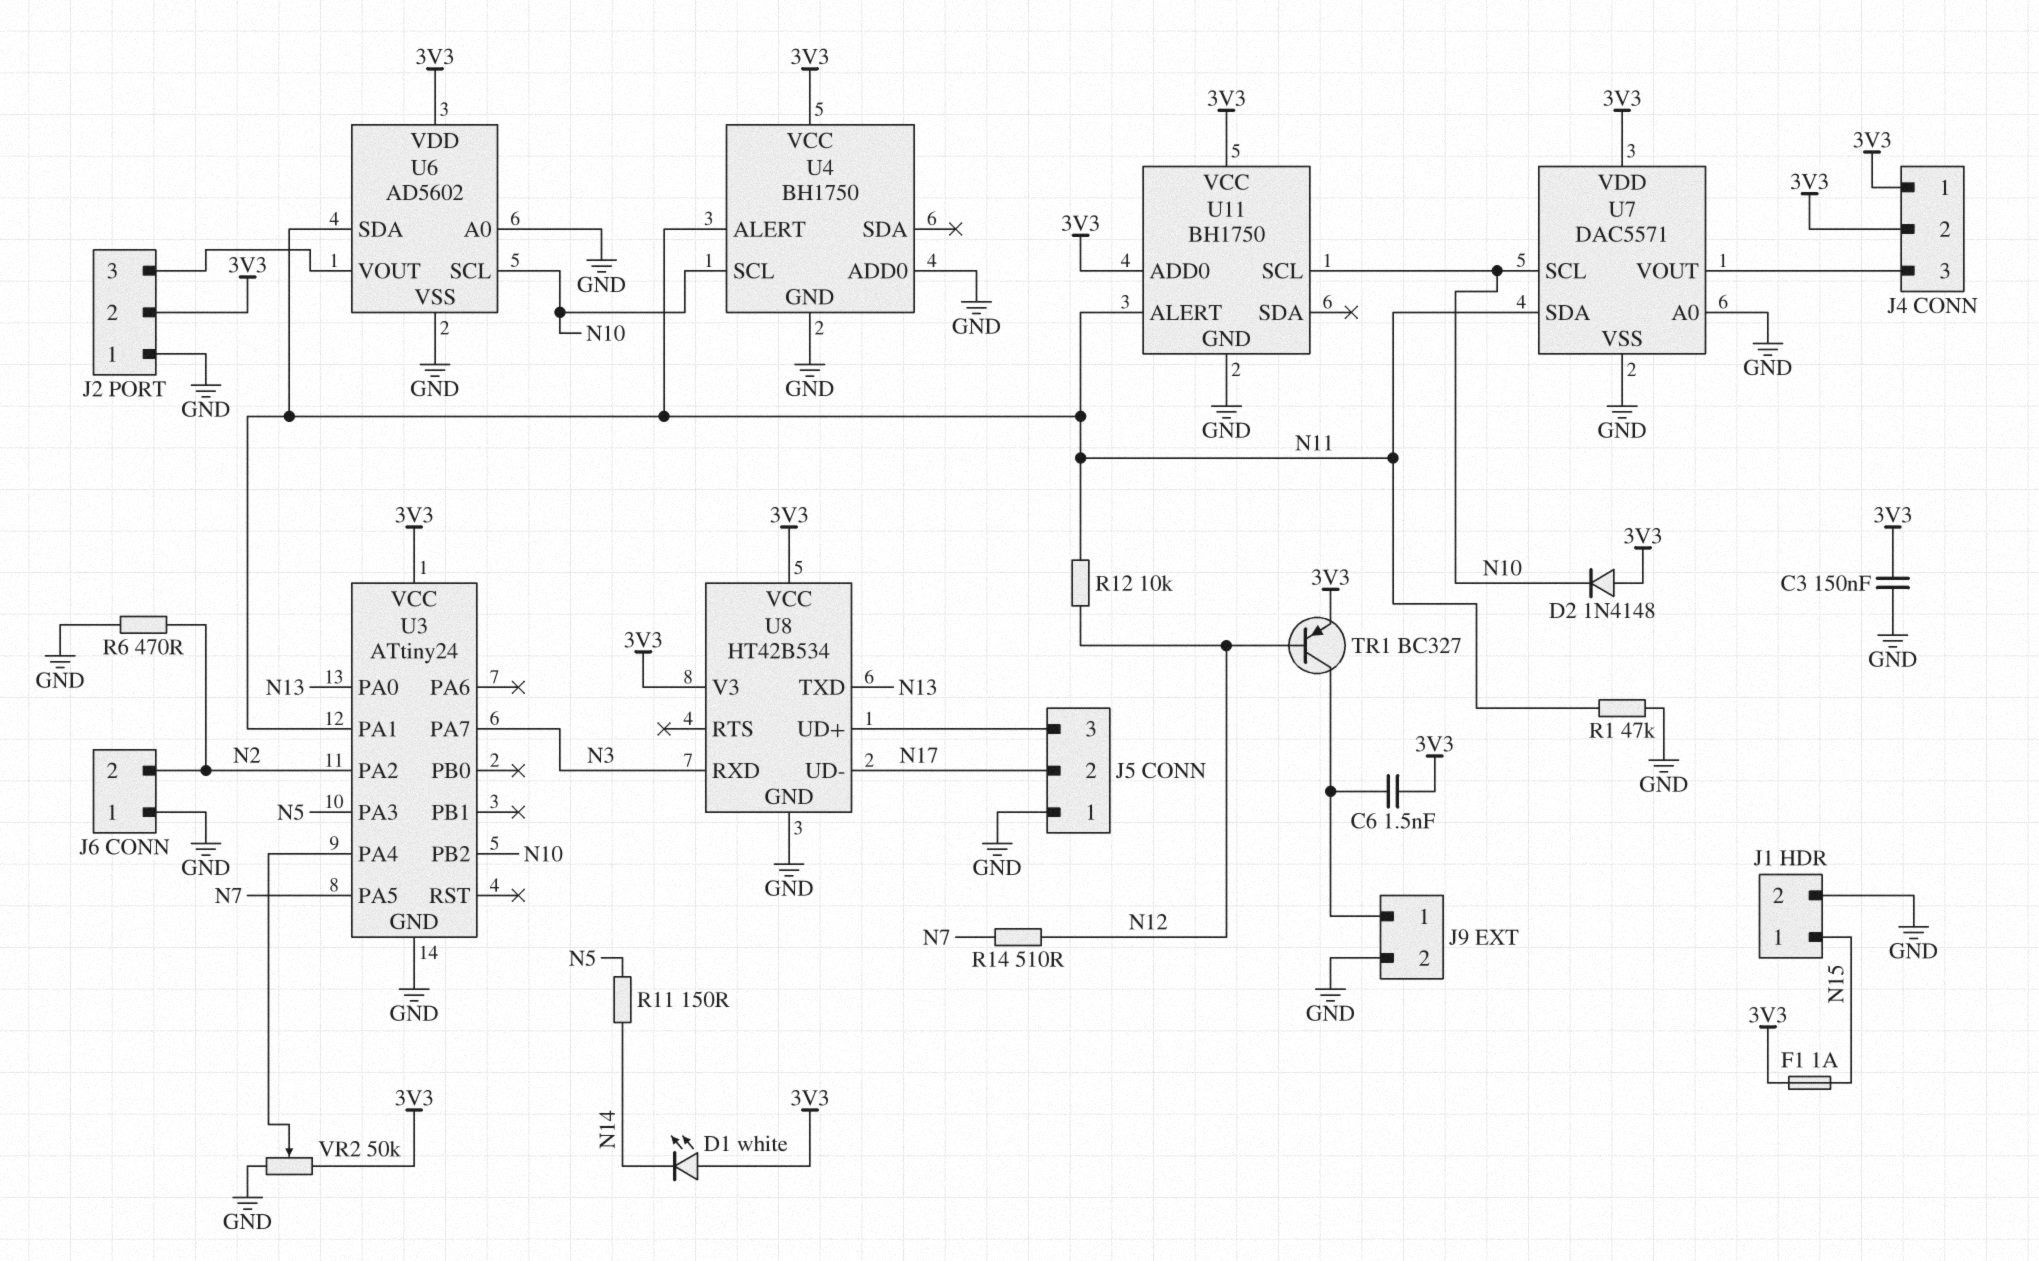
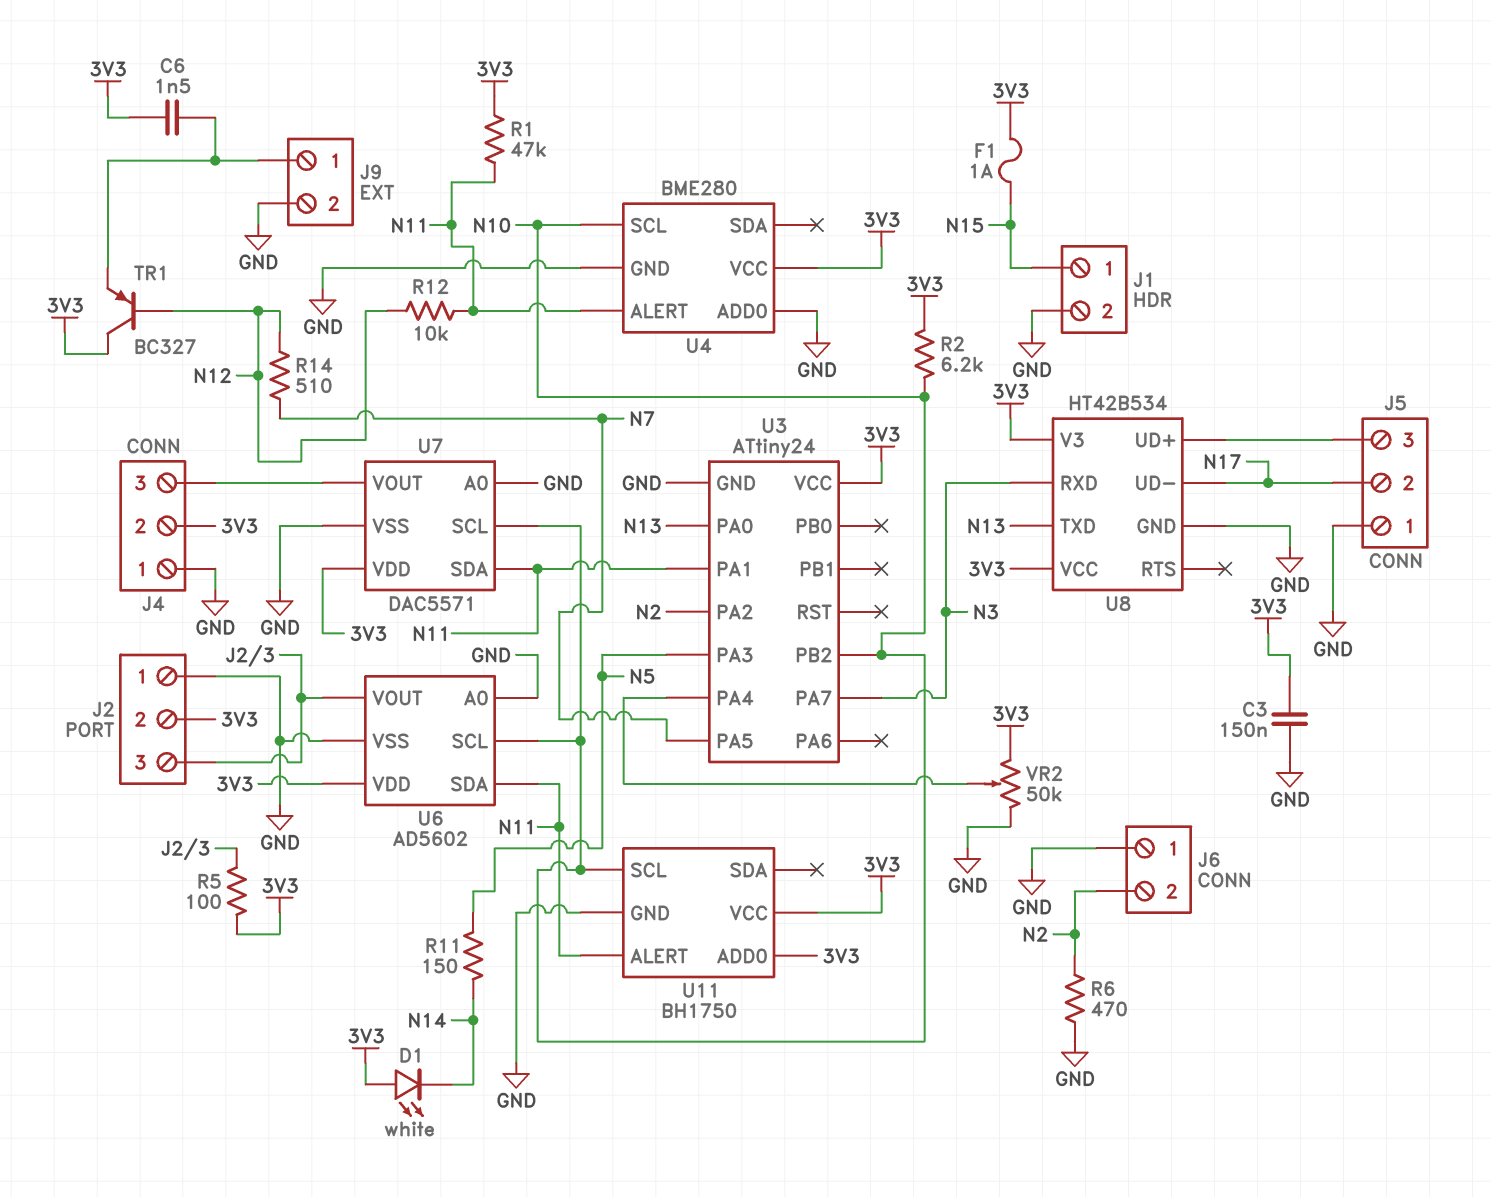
D2: diode 1N4148 (A 3V3, K N10) -> none
J4 pin 1: 3V3 -> GND
R1: 47k (GND, N11) -> 47k (3V3, N11)
R2: none -> 6.2k (3V3, N10)
R5: none -> 100 (3V3, J2/3)
TR1: PNP BC327 (B N12, C J9/1, E 3V3) -> PNP BC327 (B N12, C 3V3, E J9/1)
U4: BH1750 -> BME280

